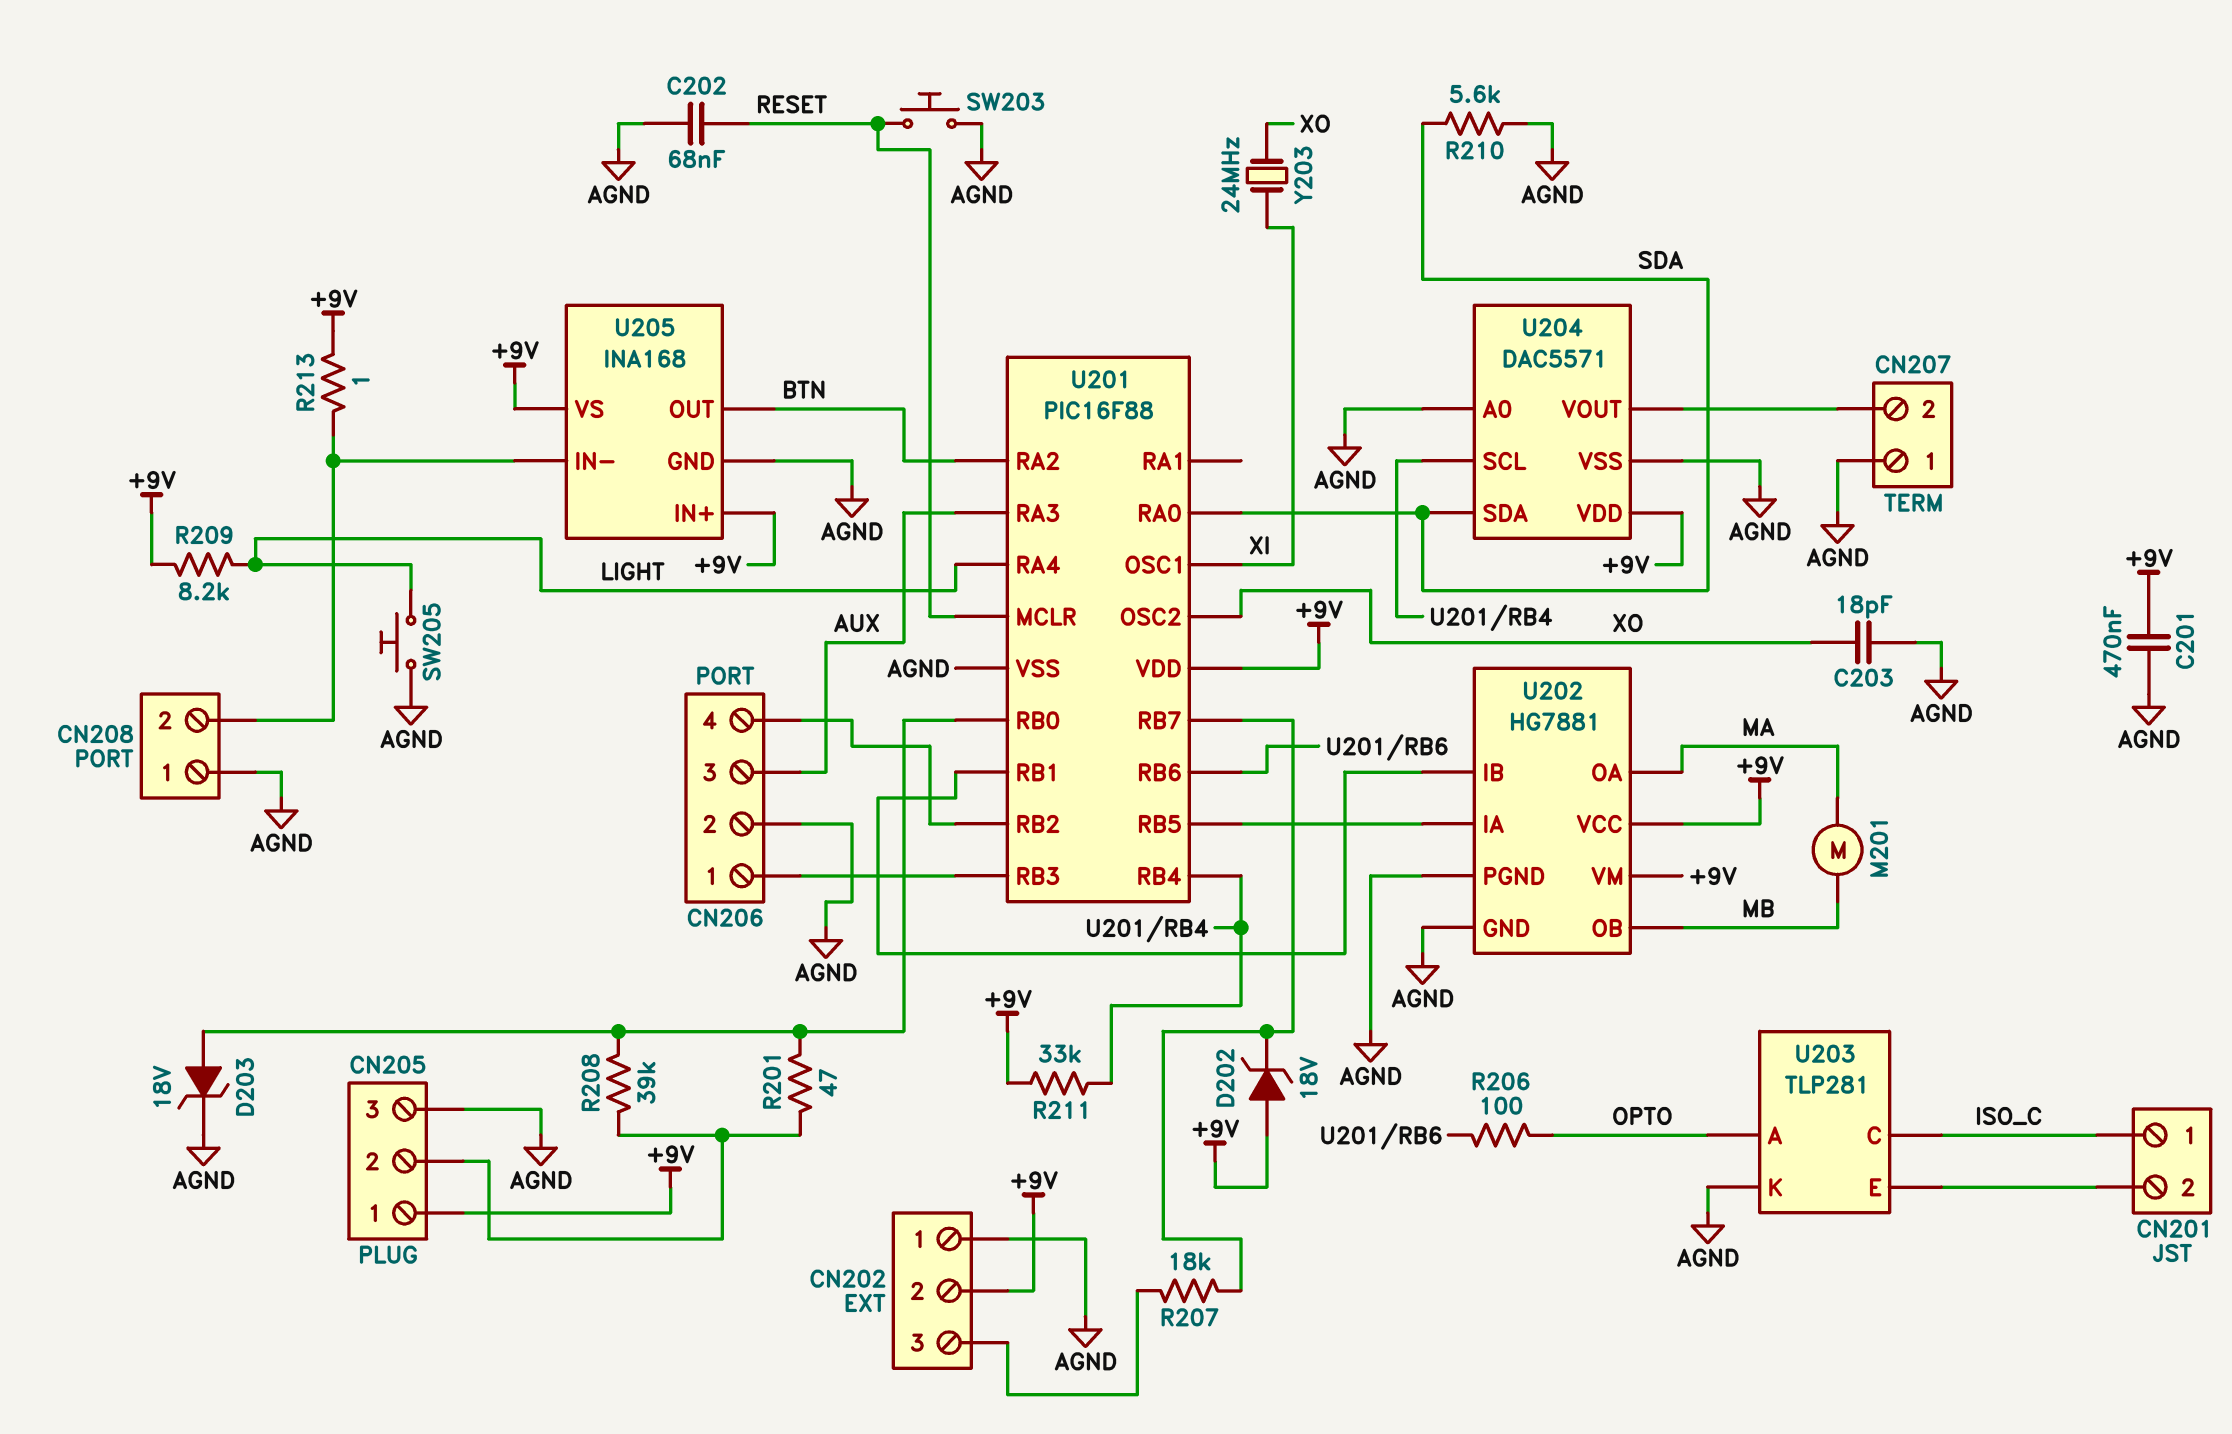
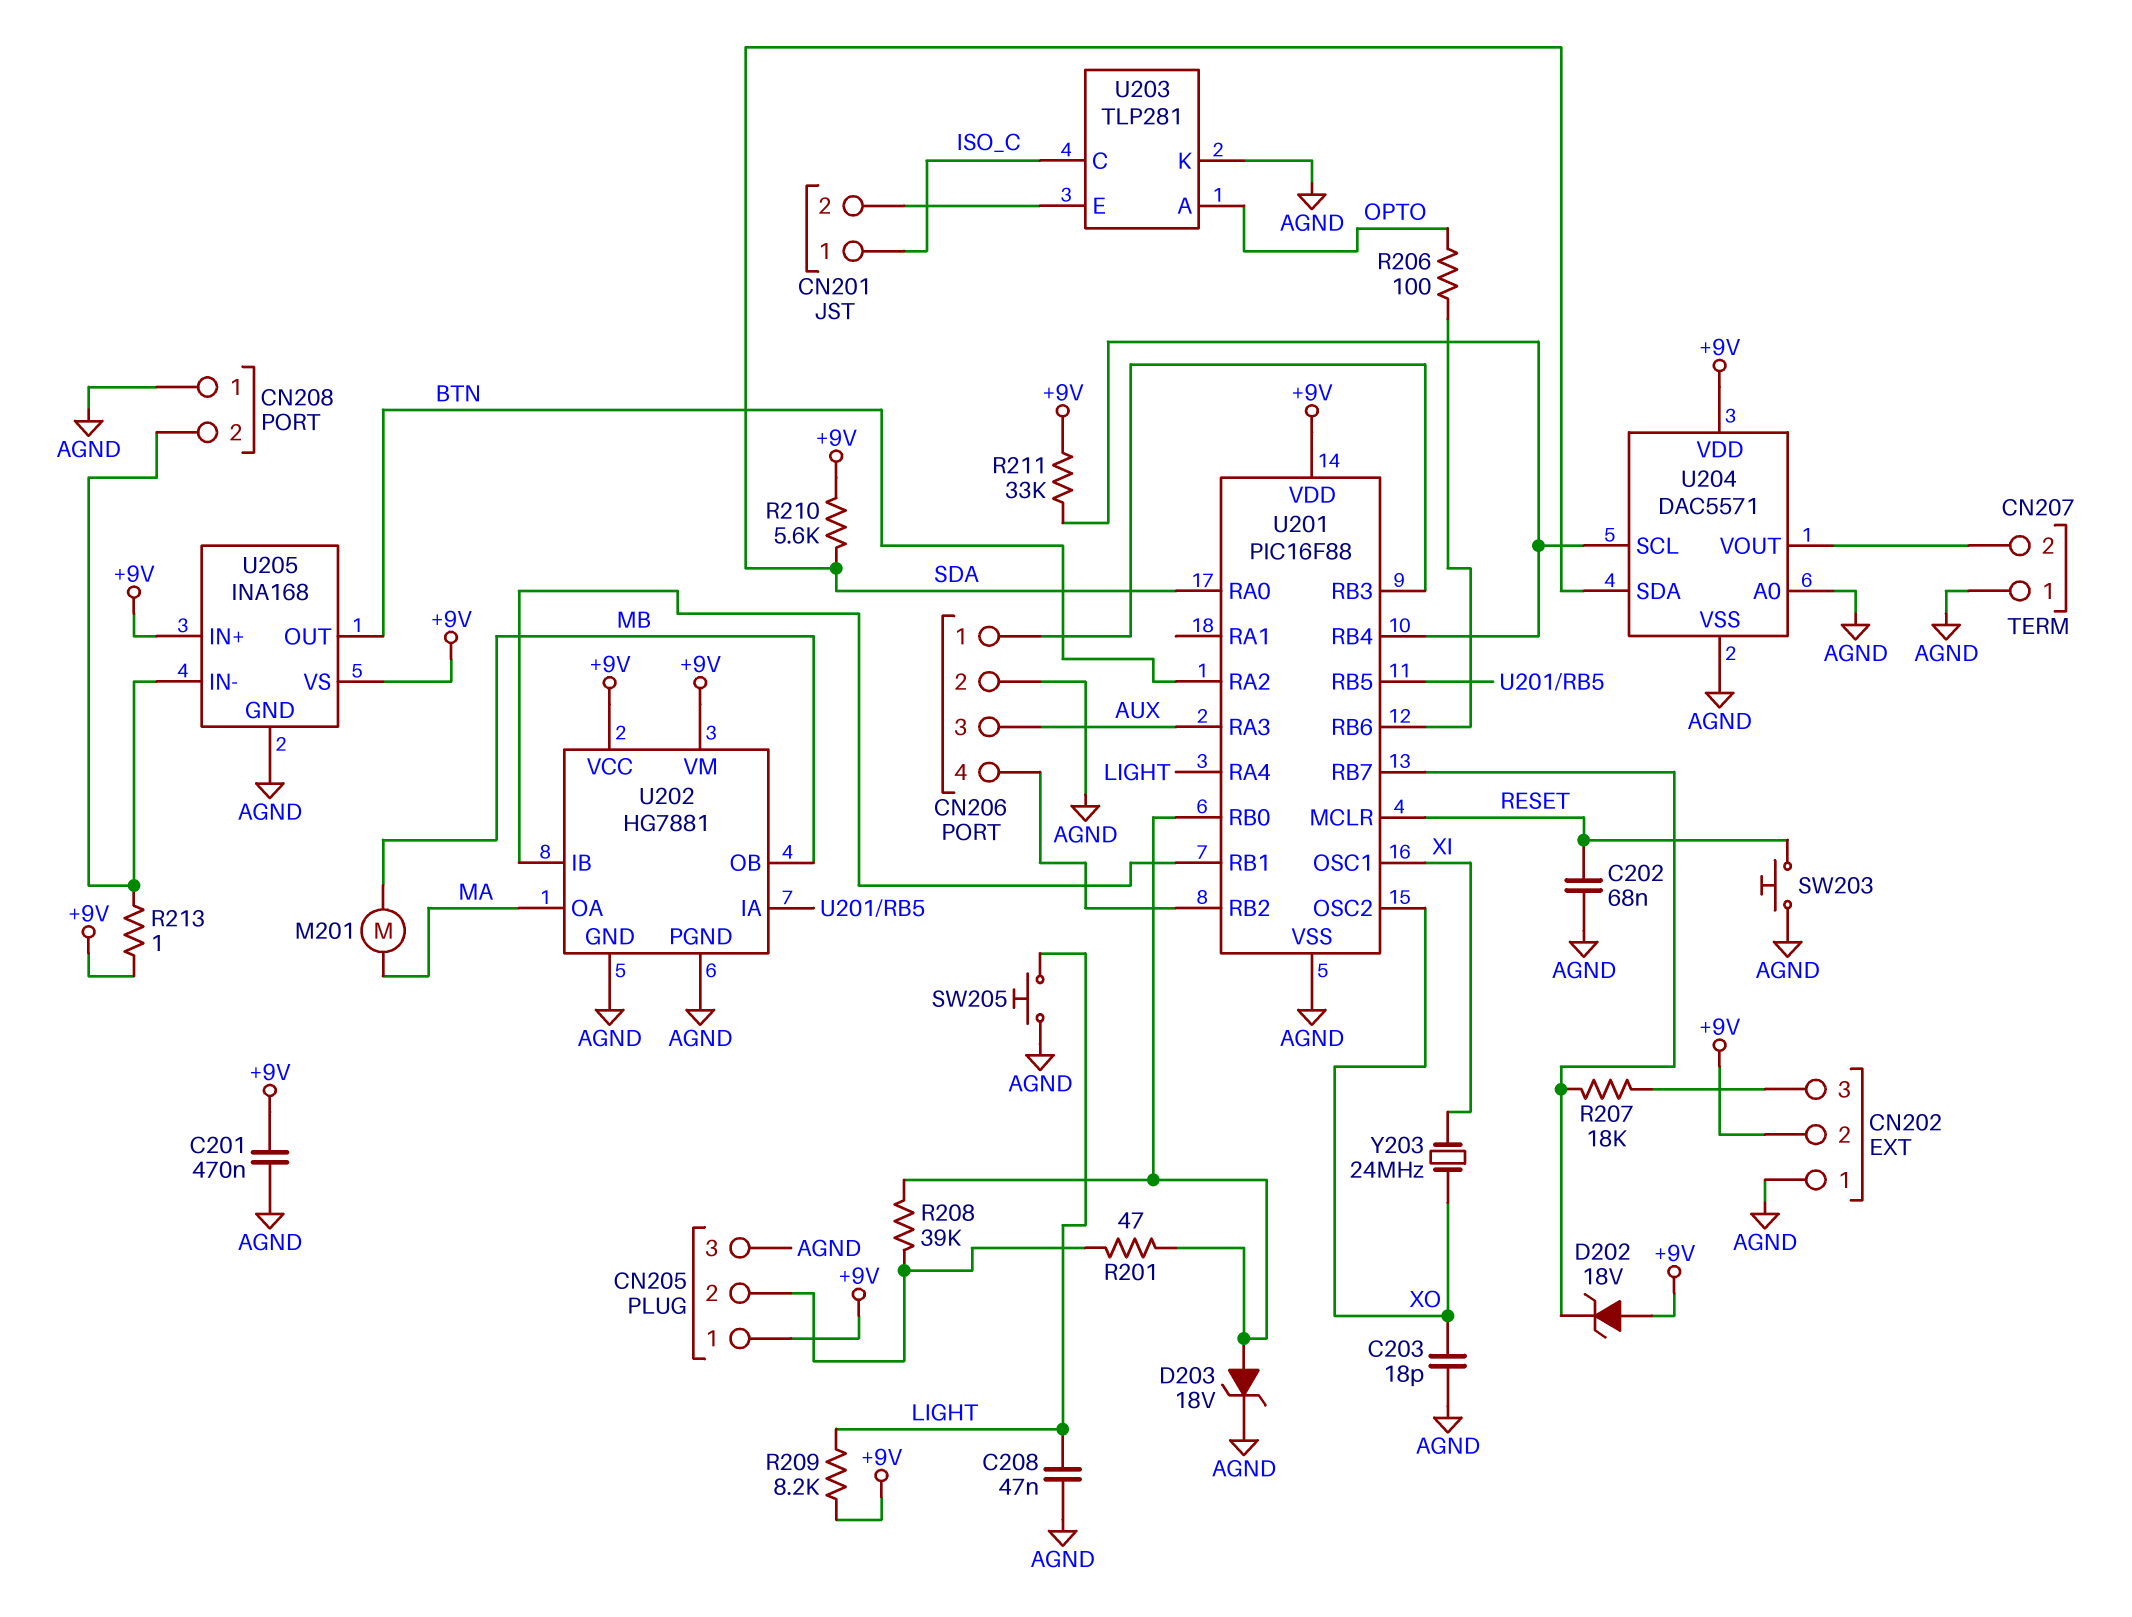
C208: none -> 47nF (AGND, LIGHT)
R210: 5.6k (AGND, SDA) -> 5.6k (+9V, SDA)

